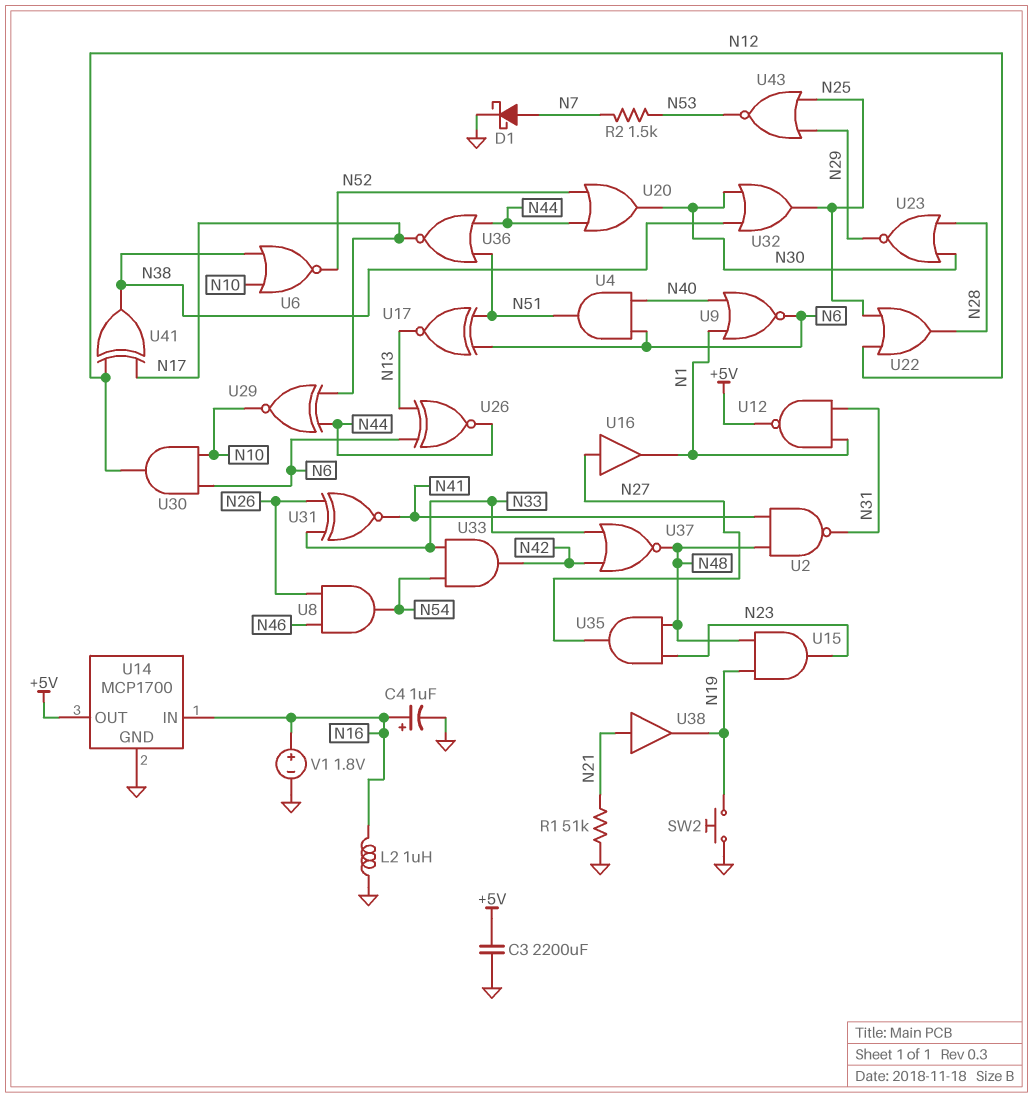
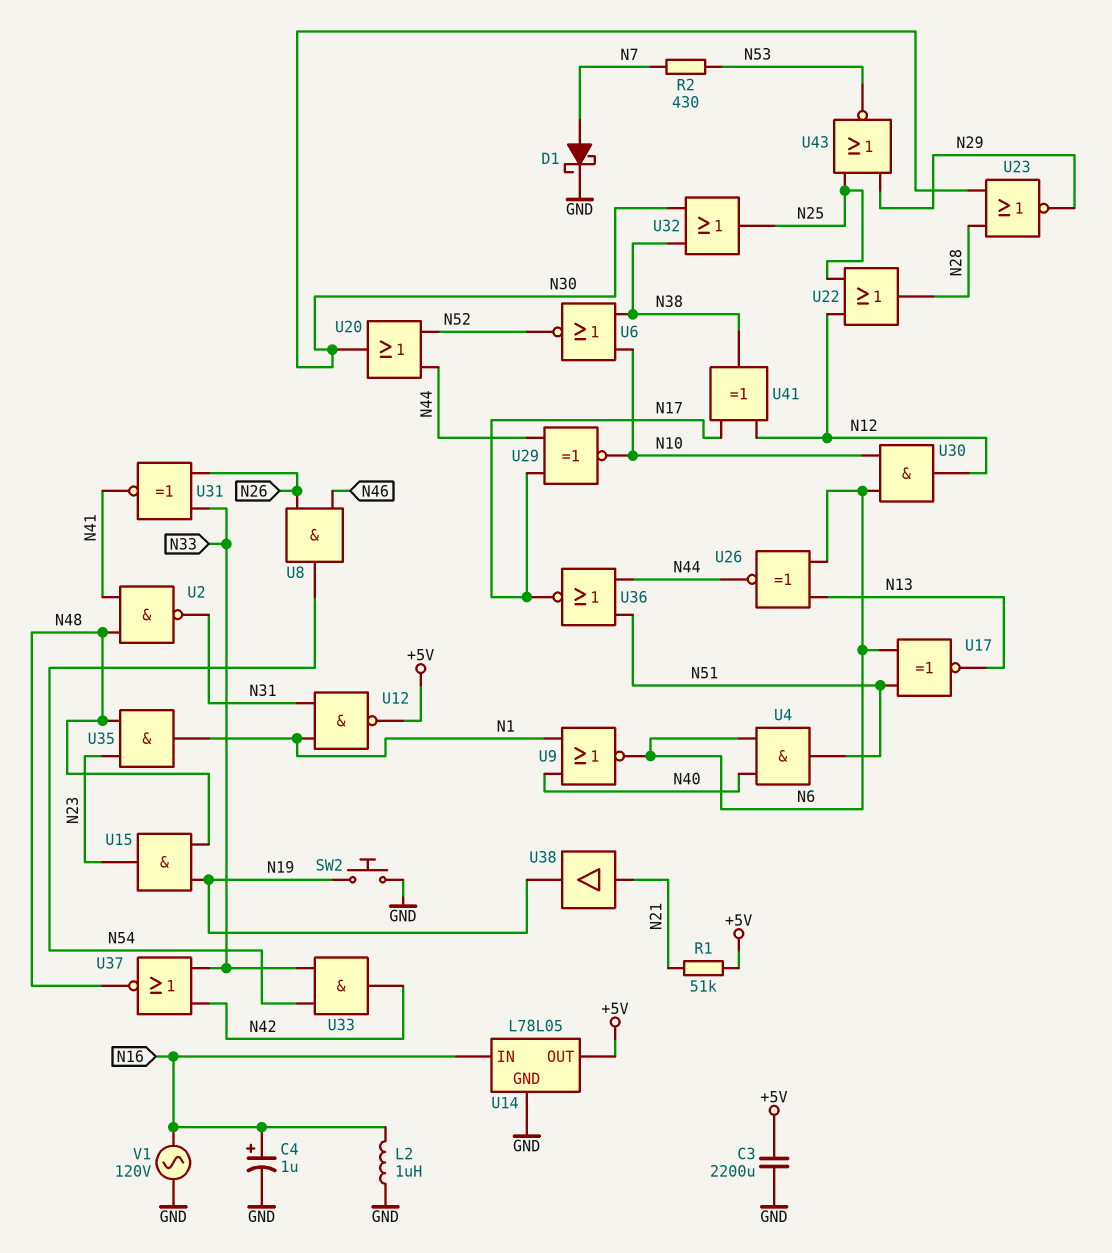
R1: 51k (GND, N21) -> 51k (+5V, N21)
R2: 1.5k (N7, N53) -> 430 (N7, N53)
U14: MCP1700 -> L78L05
U16: buffer (in N27, out N1) -> none
U35: AND (in N23, in N48, out N27) -> AND (in N23, in N48, out N1)
V1: 1.8V (plus N16, minus GND) -> AC 120V (GND, N16)

